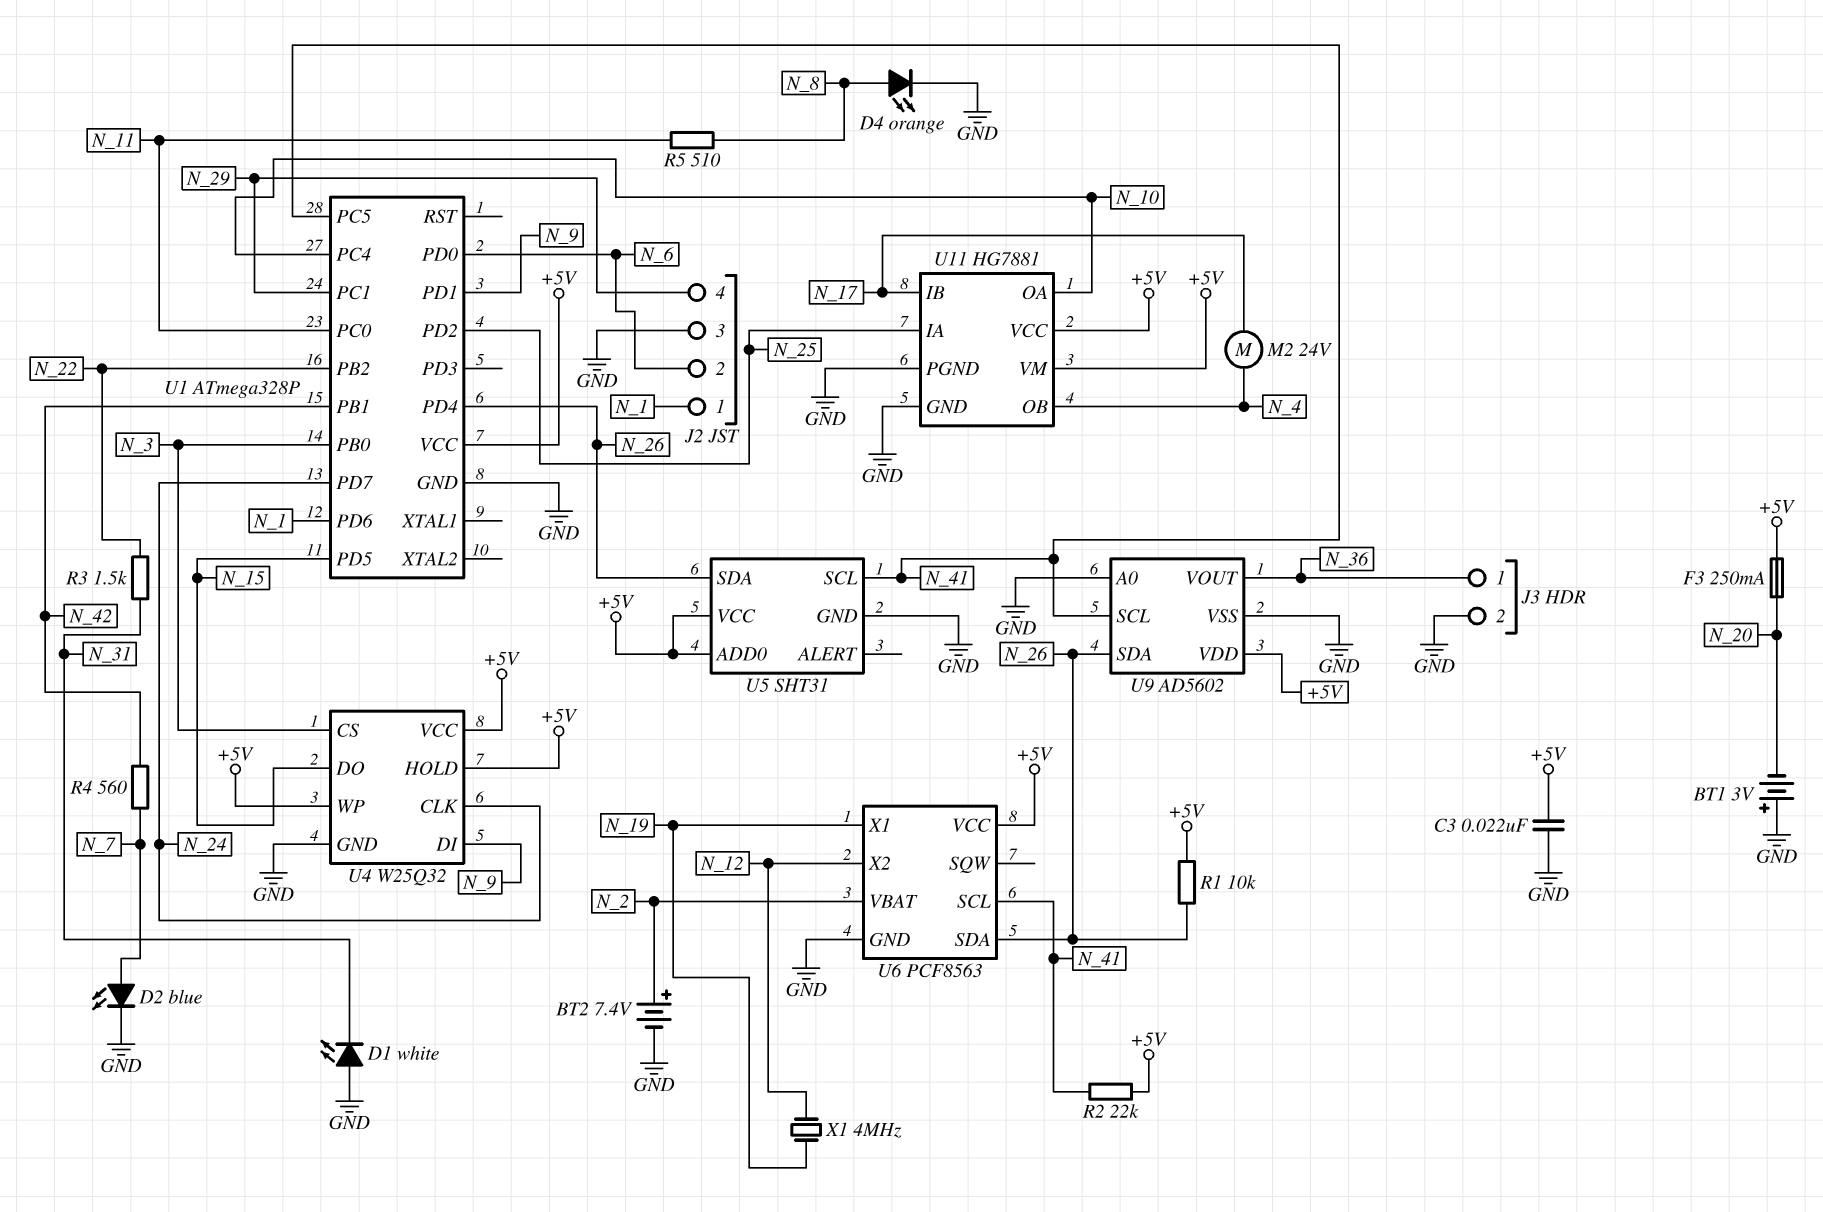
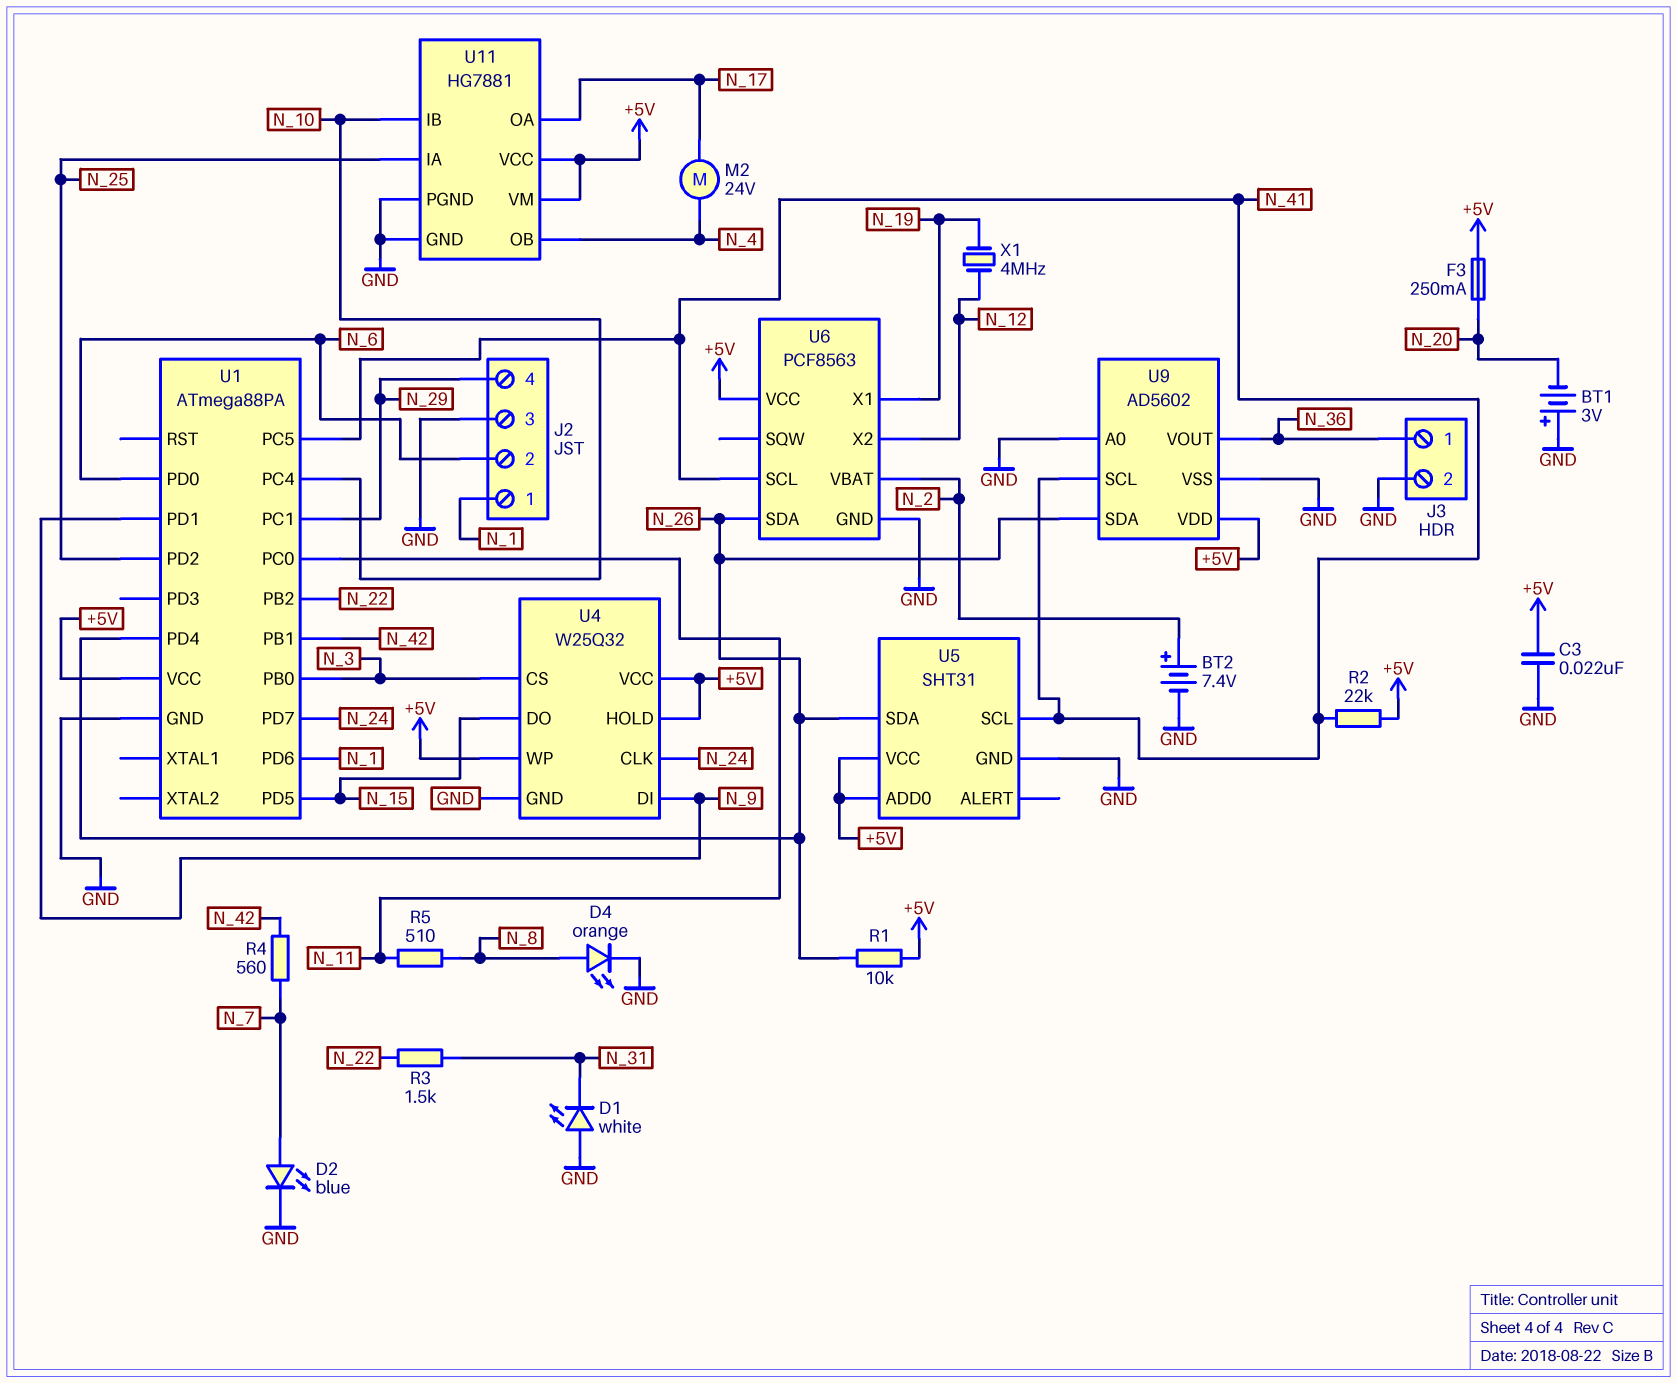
U1: ATmega328P -> ATmega88PA
U11 pin IB: N_17 -> N_10
U11 pin OA: N_10 -> N_17

